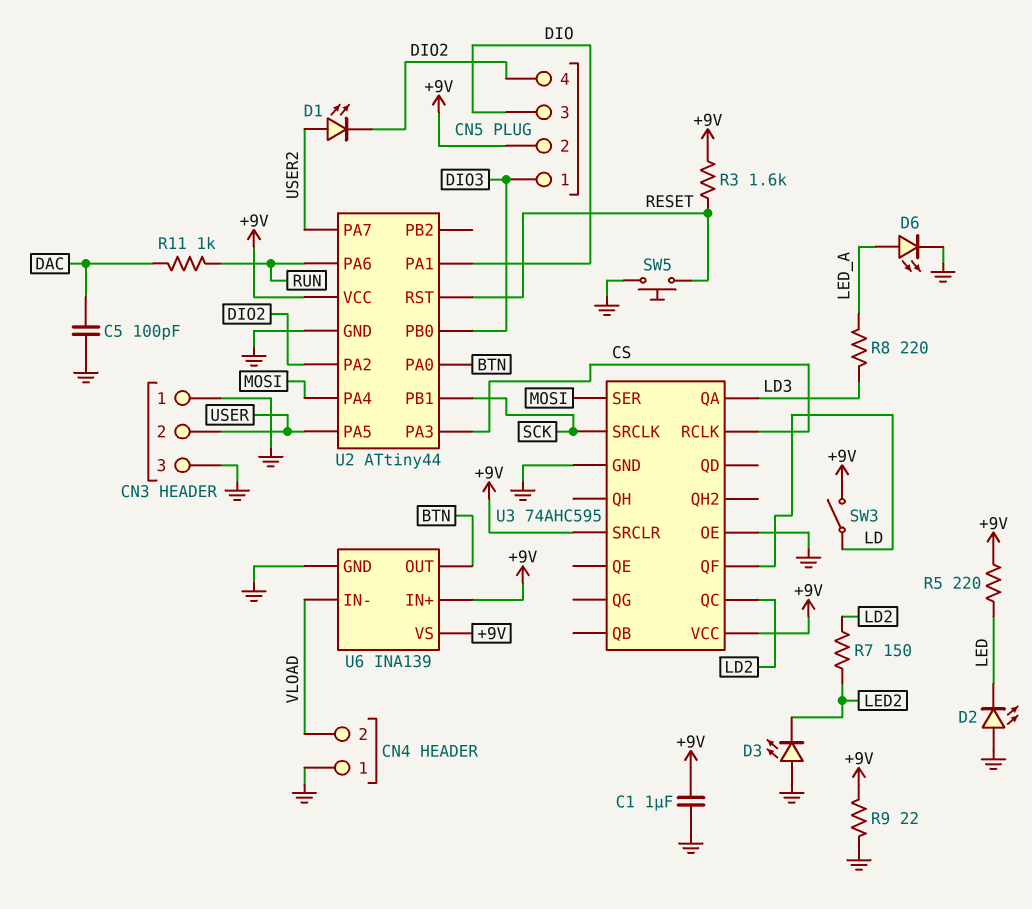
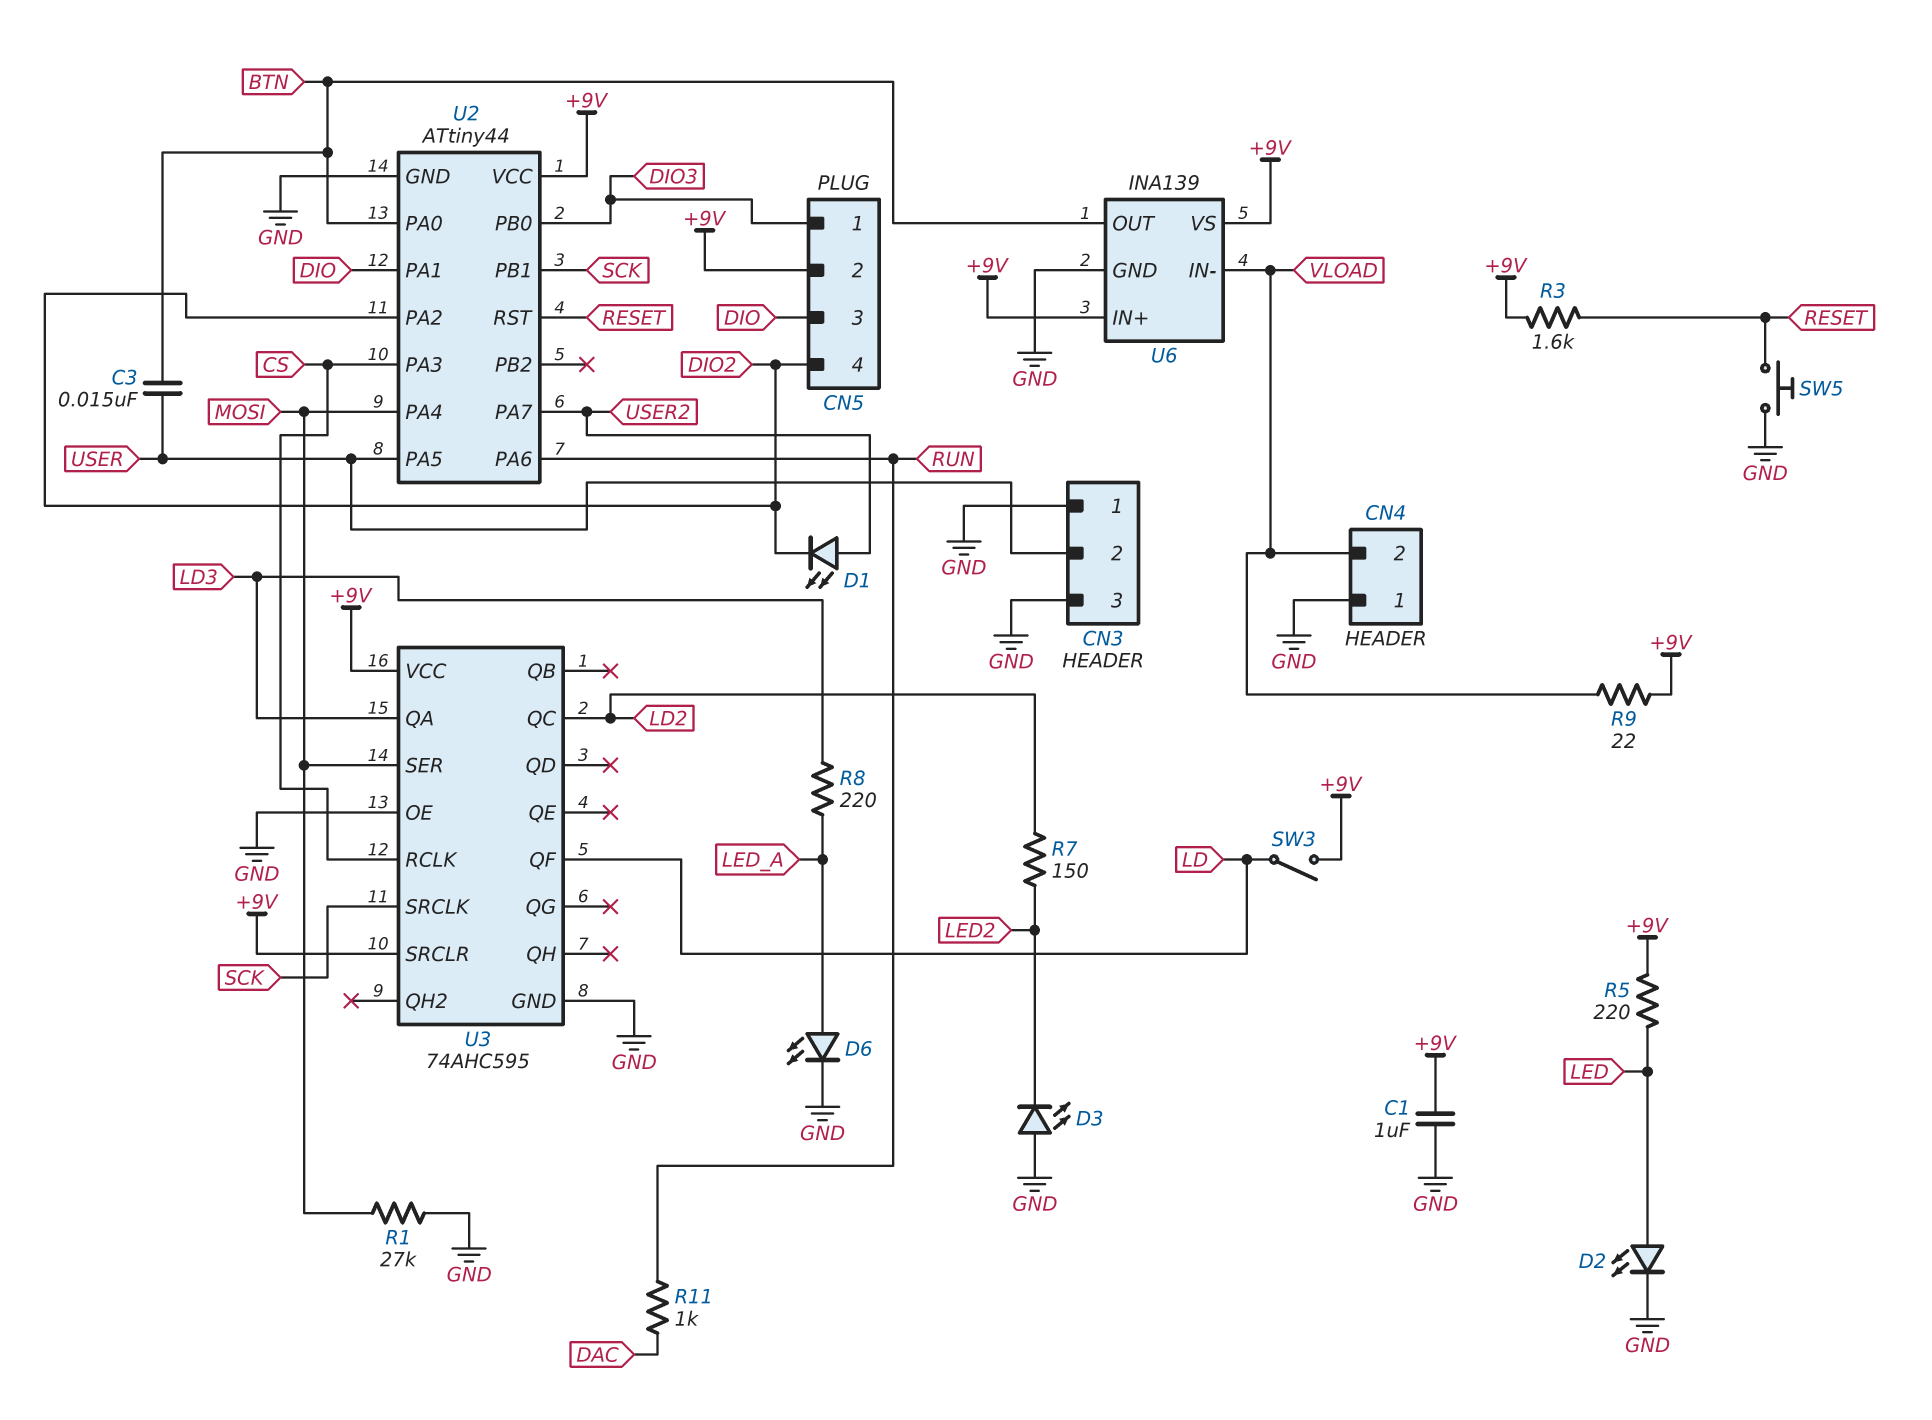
C3: none -> 15nF (BTN, USER)
C5: 100pF (DAC, GND) -> none
D2: LED (A GND, K LED) -> LED (A LED, K GND)
R1: none -> 27k (GND, MOSI)
R9: 22 (+9V, GND) -> 22 (+9V, VLOAD)

